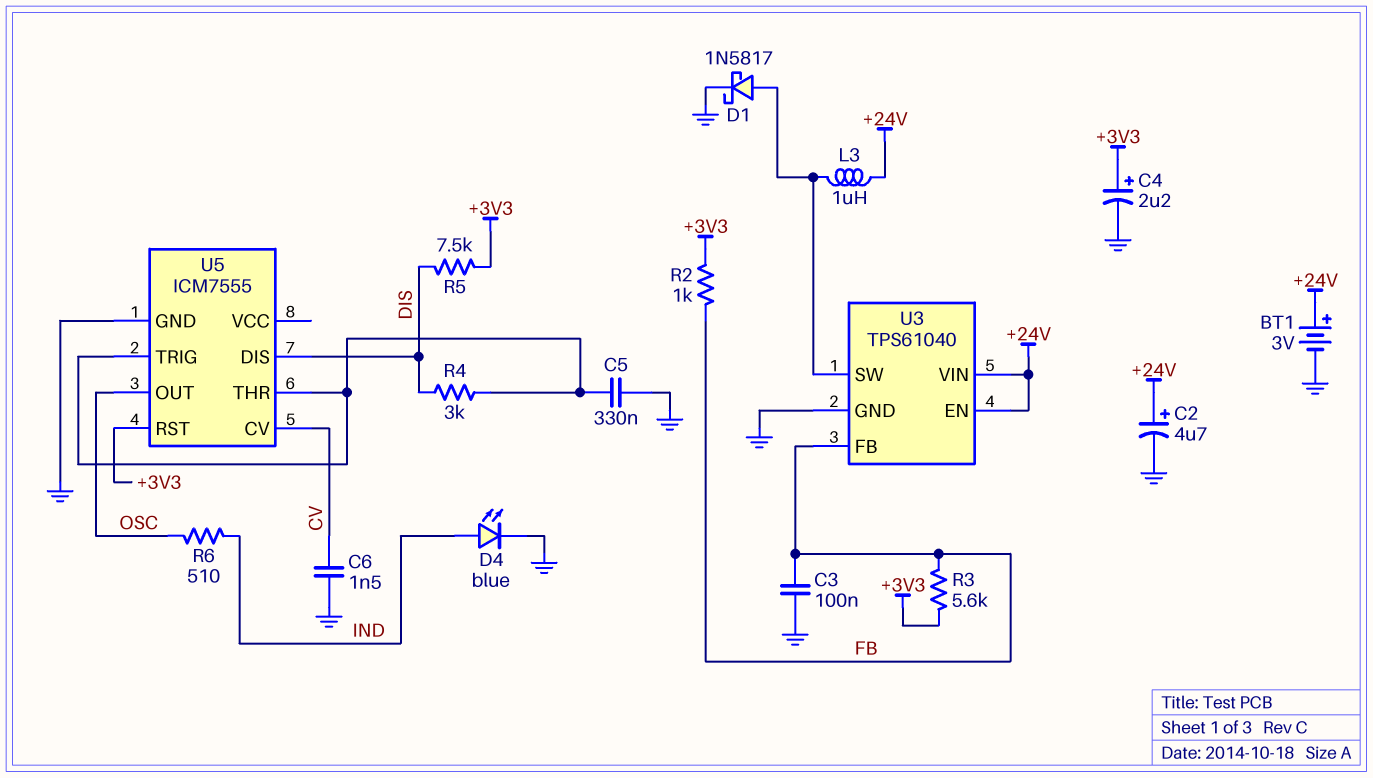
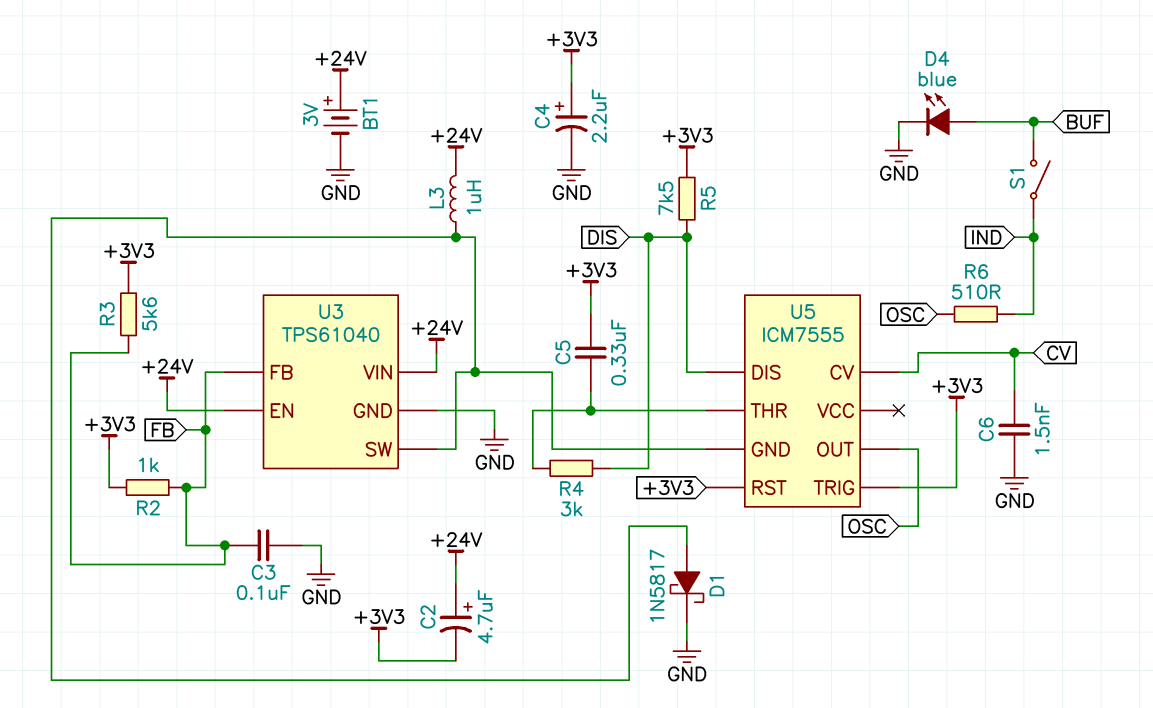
C2: 4.7uF (plus +24V, minus GND) -> 4.7uF (plus +24V, minus +3V3)
C5: 330nF (GND, U5/THR) -> 330nF (+3V3, U5/THR)
D4: LED blue (A IND, K GND) -> LED blue (A BUF, K GND)
S1: none -> switch (BUF, IND)
U5 pin GND: GND -> U3/SW
U5 pin TRIG: U5/THR -> +3V3

